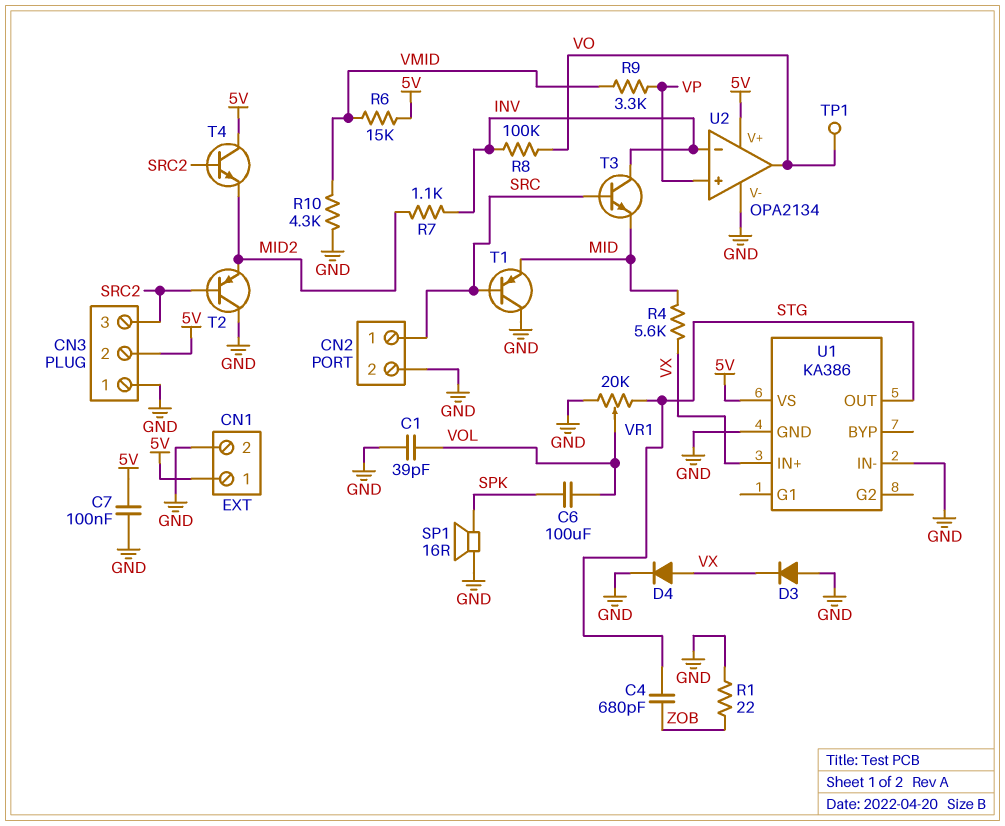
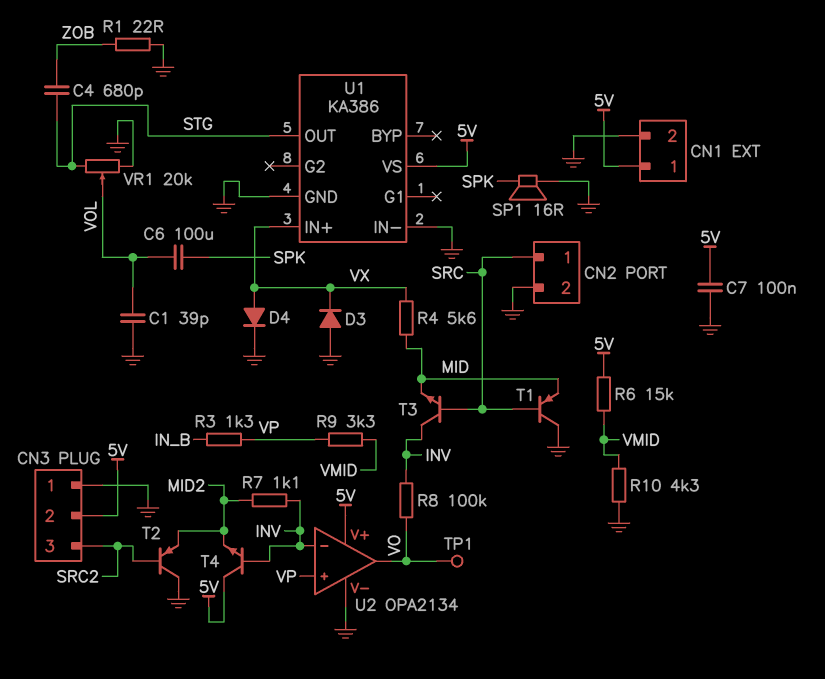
R3: none -> 1.3k (IN_B, VP)
T4: NPN (B SRC2, C 5V, E MID2) -> NPN (B INV, C 5V, E MID2)

